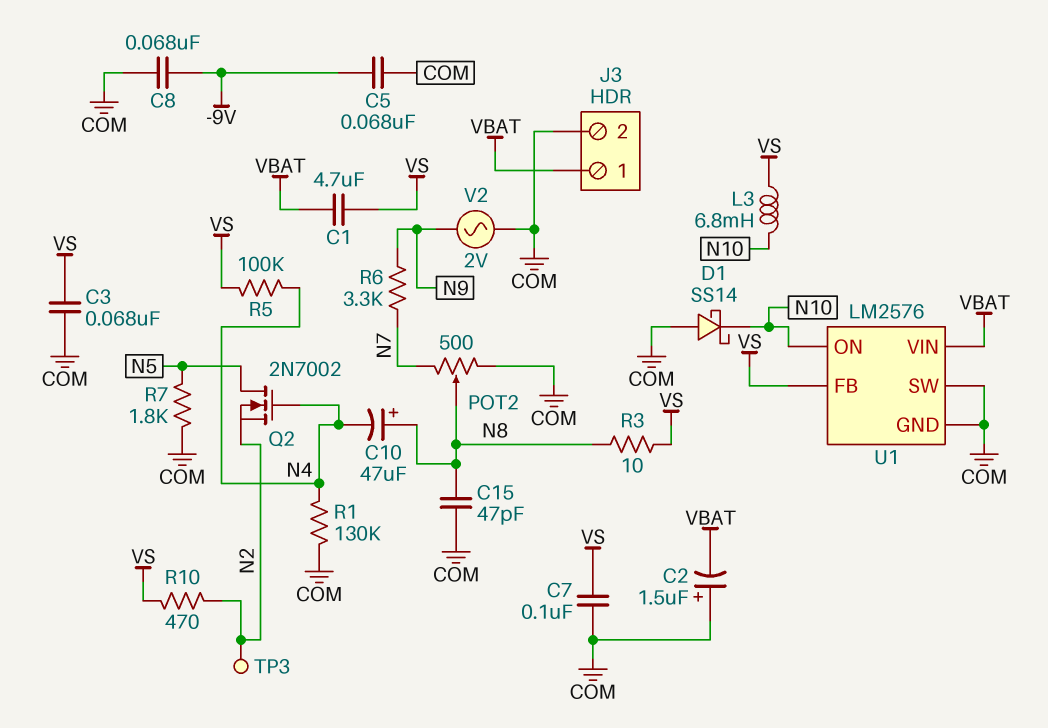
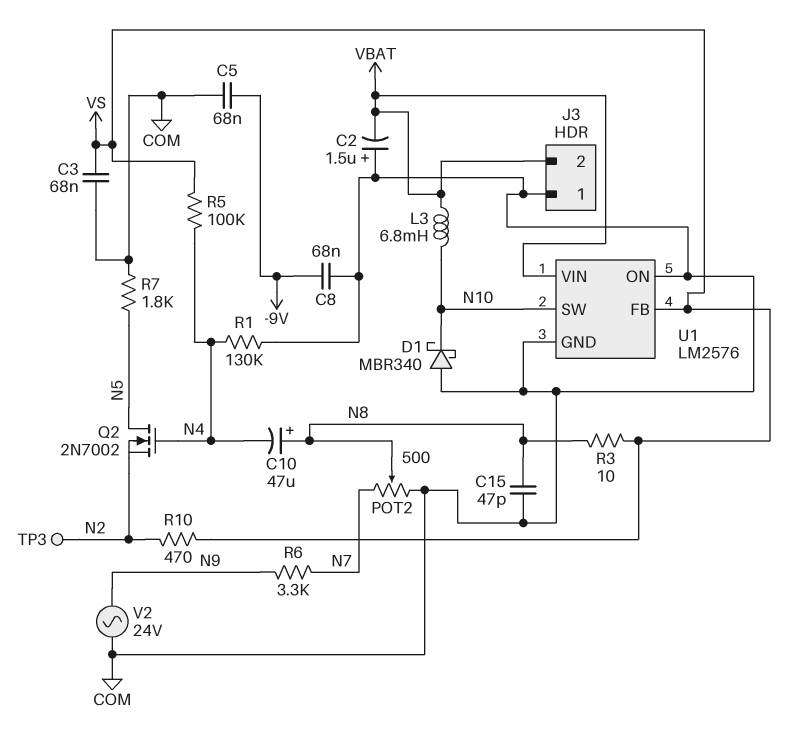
C1: 4.7uF (VBAT, VS) -> none
C7: 100nF (COM, VS) -> none
D1: schottky SS14 (A COM, K N10) -> schottky MBR340 (A COM, K N10)
J3 pin 1: VBAT -> COM
J3 pin 2: COM -> VBAT
L3: 6.8mH (N10, VS) -> 6.8mH (N10, VBAT)
U1 pin ON: N10 -> COM
U1 pin SW: COM -> N10
V2: AC 2V (COM, N9) -> AC 24V (COM, N9)

